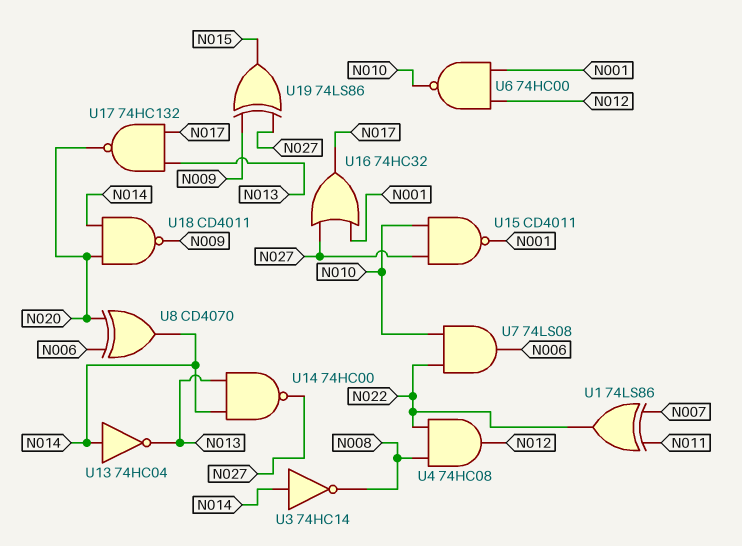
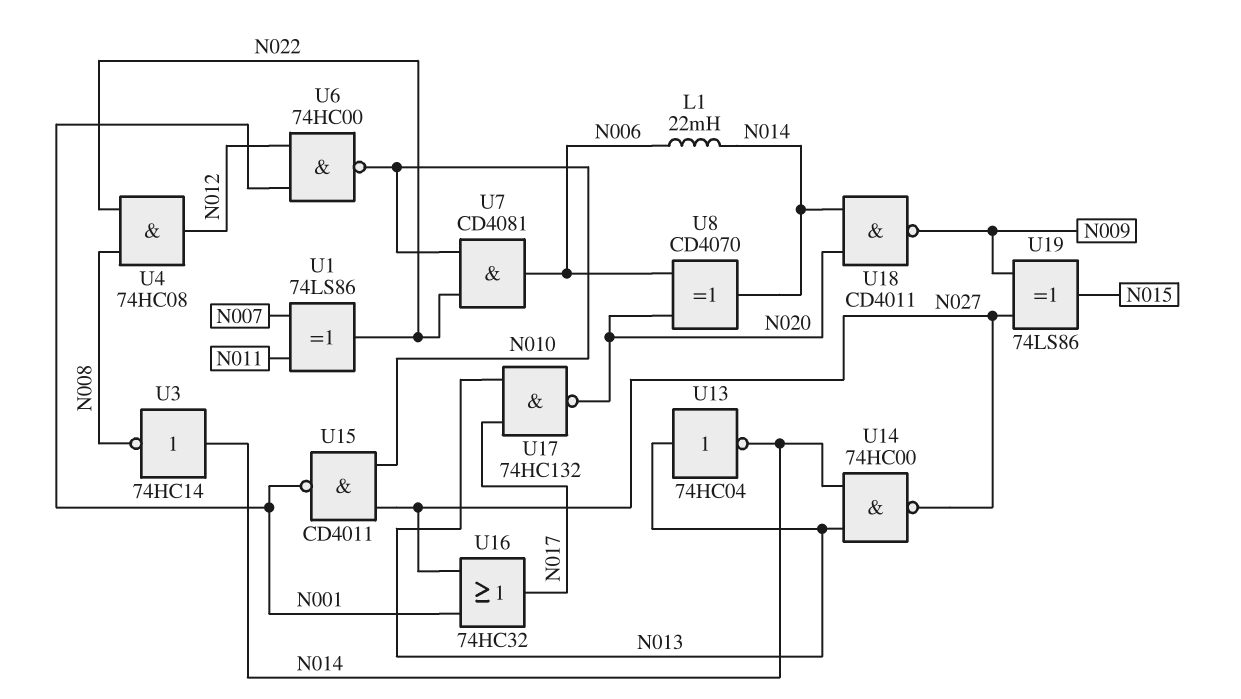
L1: none -> 22mH (N006, N014)
U7: AND 74LS08 (in N010, in N022, out N006) -> AND CD4081 (in N010, in N022, out N006)
U13: NOT 74HC04 (in N014, out N013) -> NOT 74HC04 (in N013, out N014)

